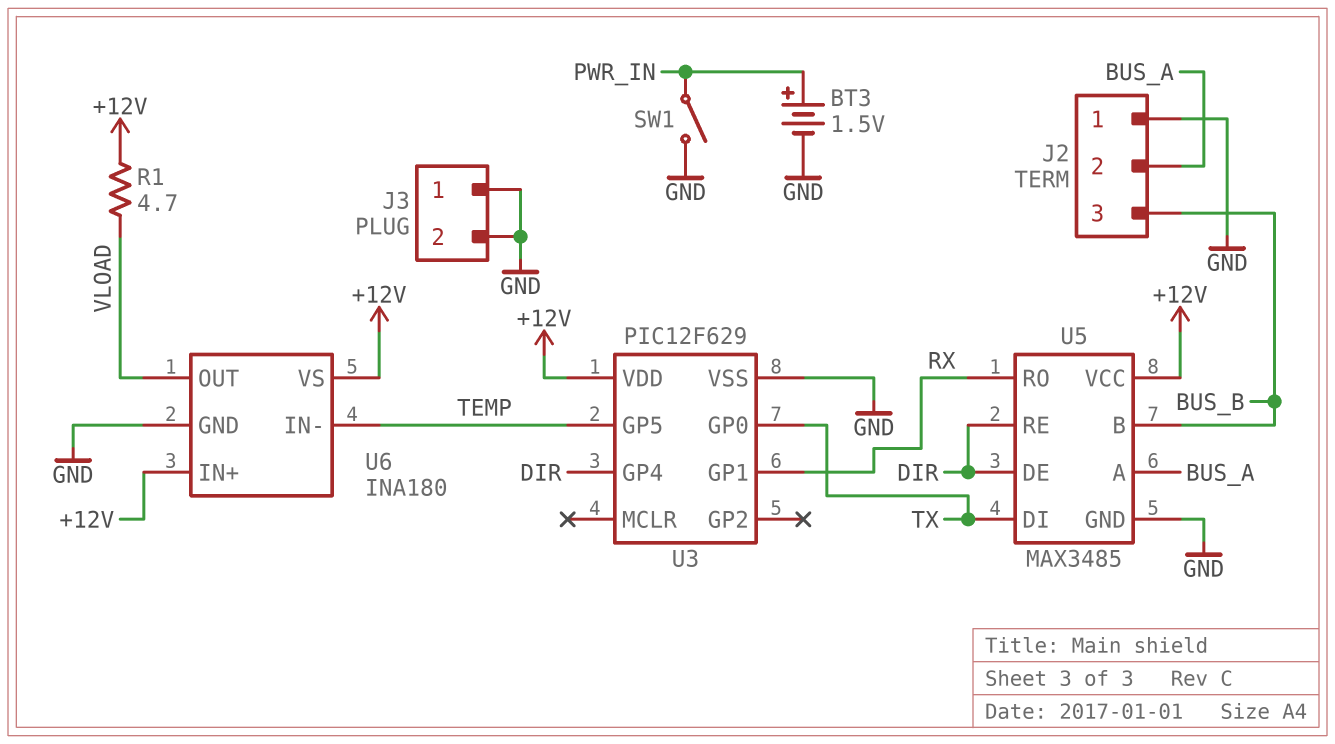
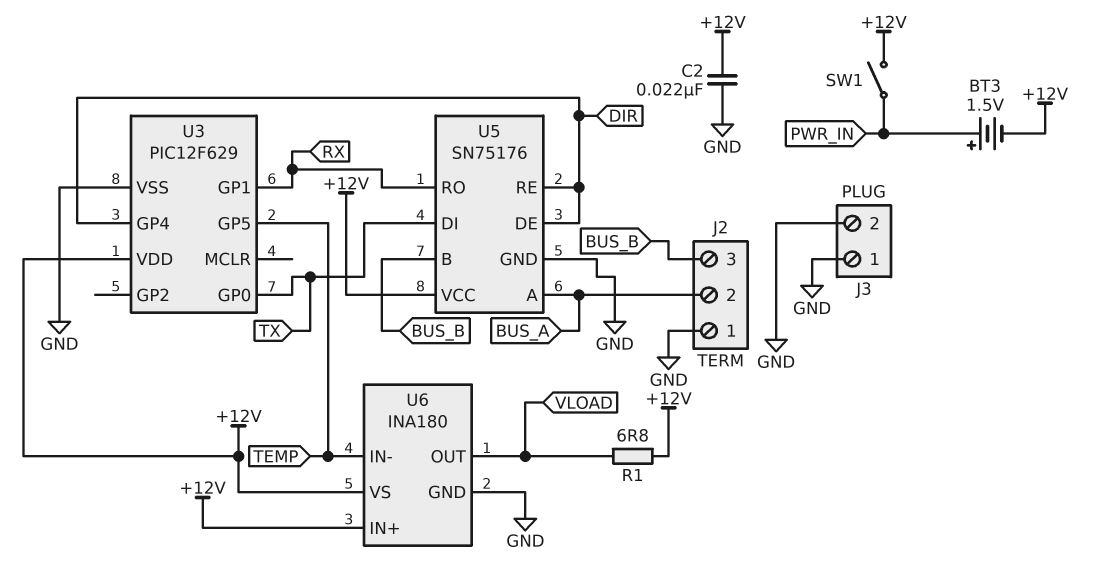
BT3: 1.5V (plus PWR_IN, minus GND) -> 1.5V (plus PWR_IN, minus +12V)
C2: none -> 22nF (+12V, GND)
R1: 4.7 (+12V, VLOAD) -> 6.8 (+12V, VLOAD)
SW1: switch (GND, PWR_IN) -> switch (+12V, PWR_IN)
U5: MAX3485 -> SN75176

